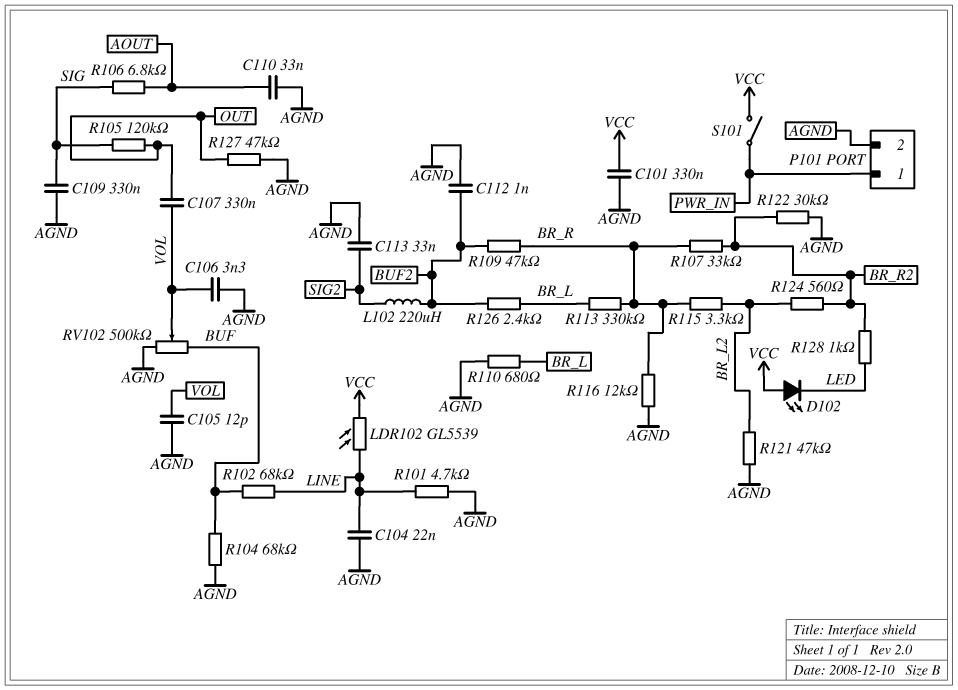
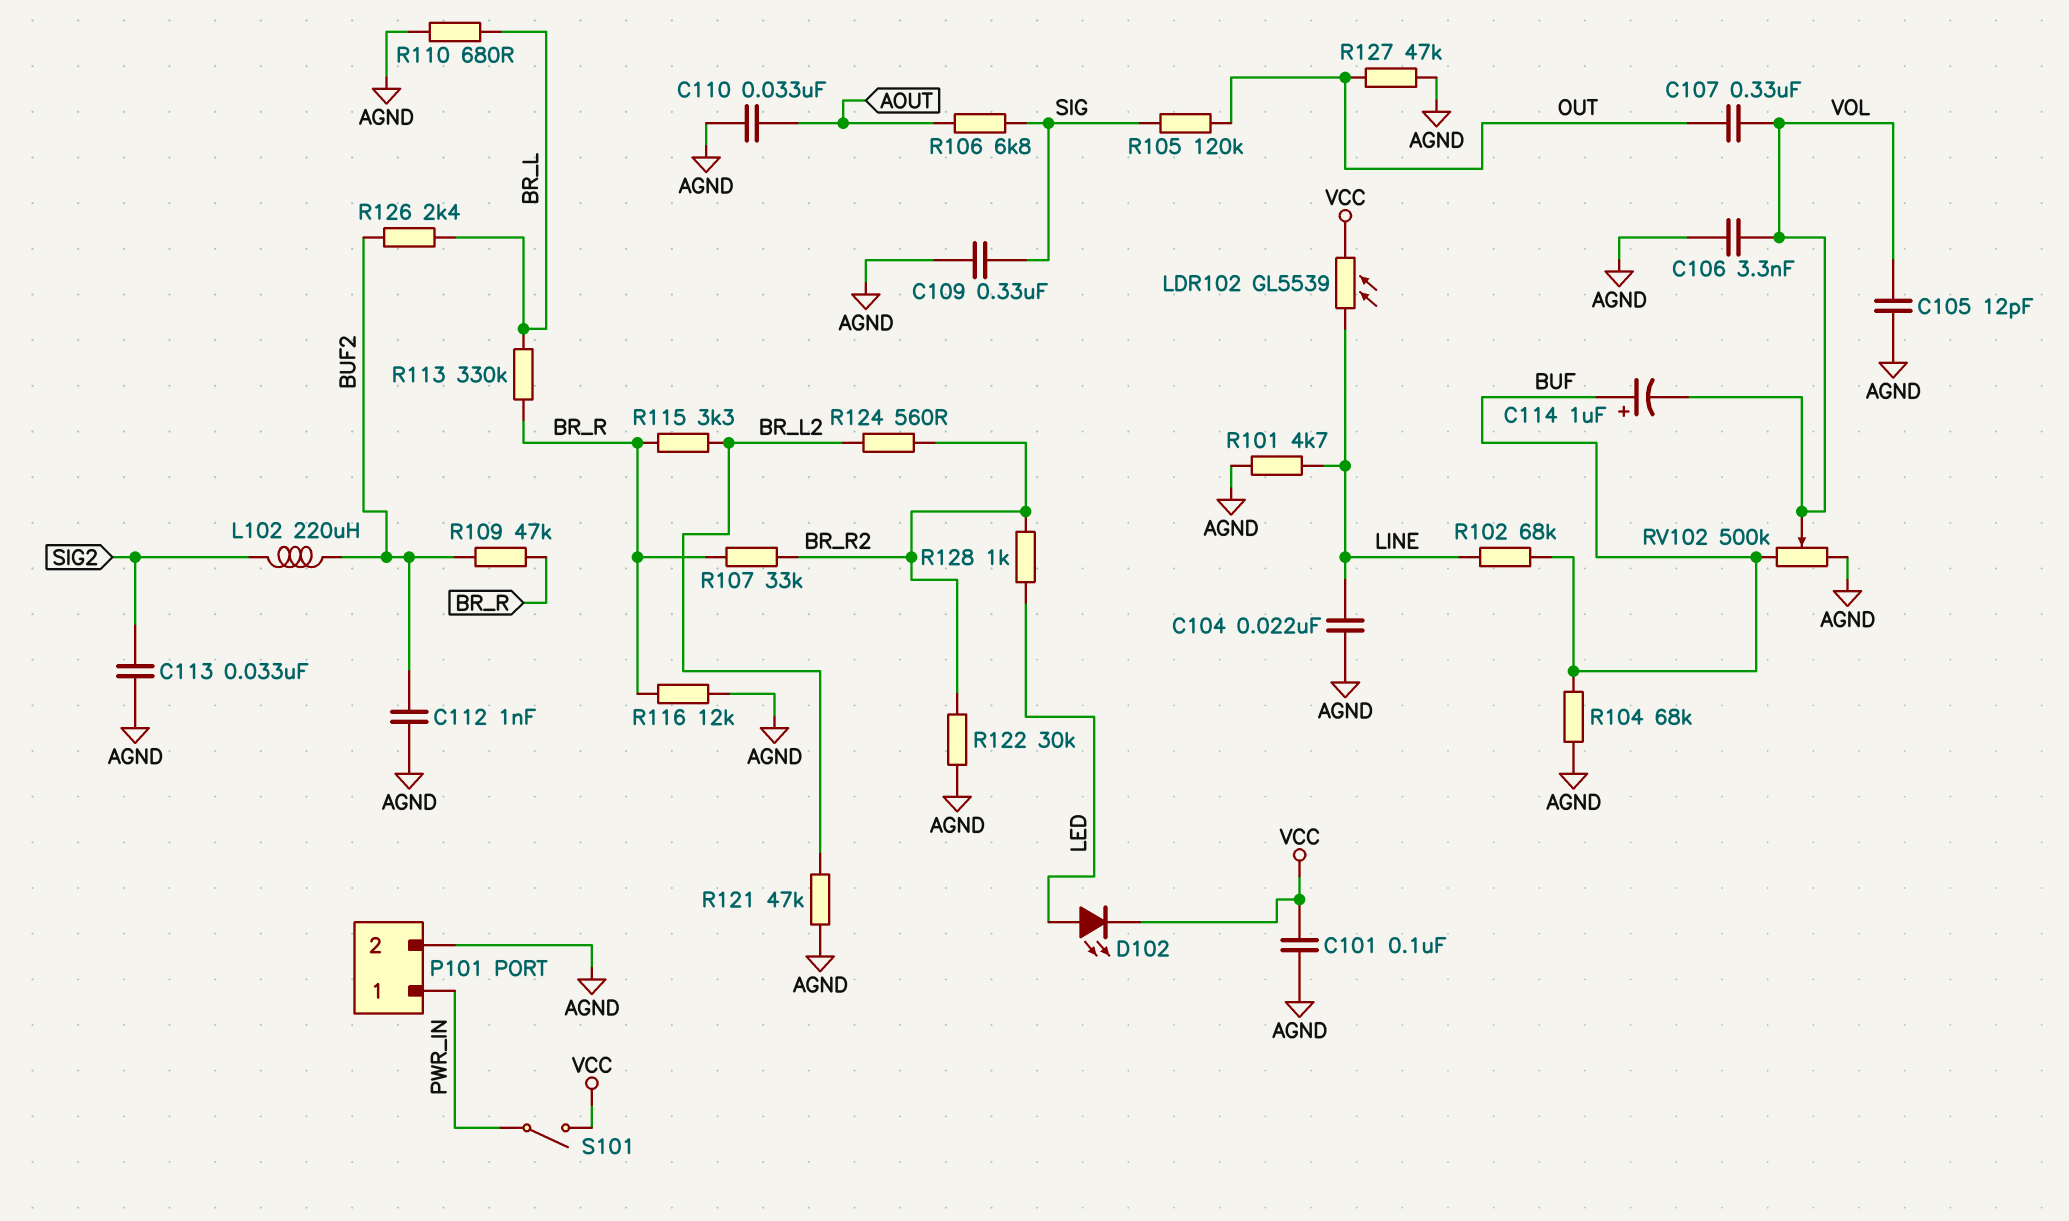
C101: 330nF (AGND, VCC) -> 100nF (AGND, VCC)
C114: none -> 1uF (plus BUF, minus VOL)
D102: LED (A VCC, K LED) -> LED (A LED, K VCC)

